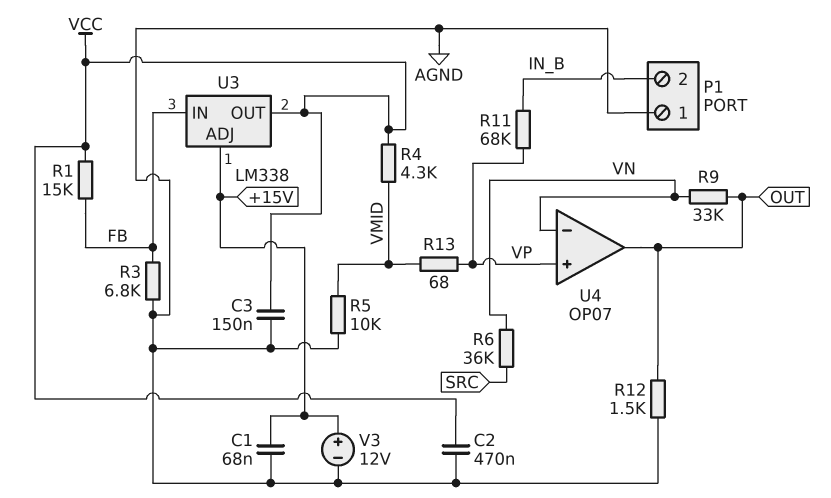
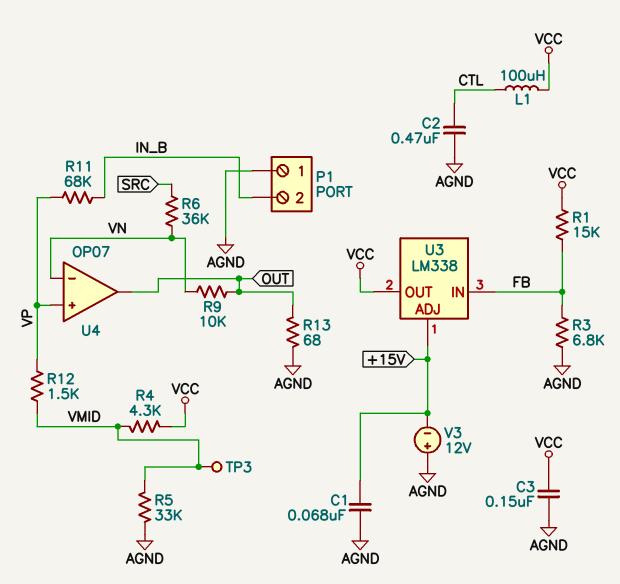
C2: 470nF (AGND, VCC) -> 470nF (AGND, CTL)
L1: none -> 100uH (CTL, VCC)
R5: 10k (AGND, VMID) -> 33k (AGND, VMID)
R9: 33k (OUT, VN) -> 10k (OUT, VN)
R12: 1.5k (AGND, OUT) -> 1.5k (VMID, VP)
R13: 68 (VMID, VP) -> 68 (AGND, OUT)
TP3: none -> test point (VMID)
V3: 12V (plus +15V, minus AGND) -> 12V (plus AGND, minus +15V)

